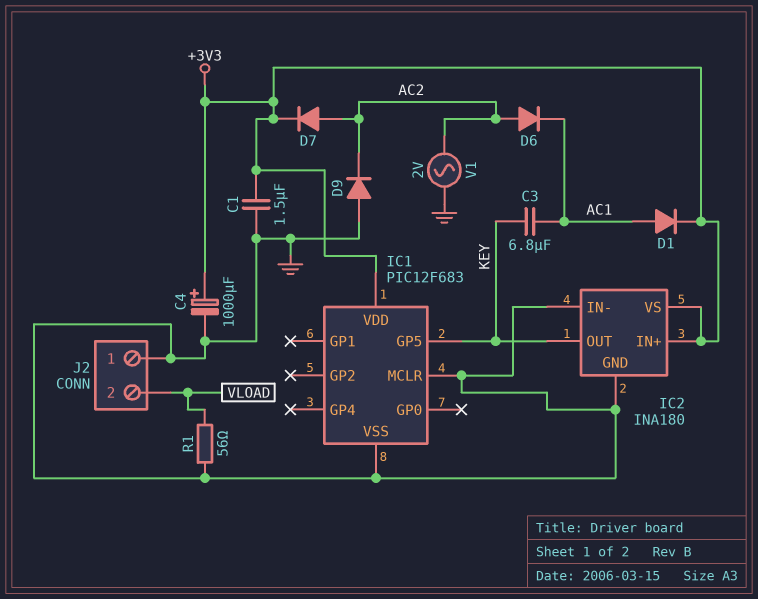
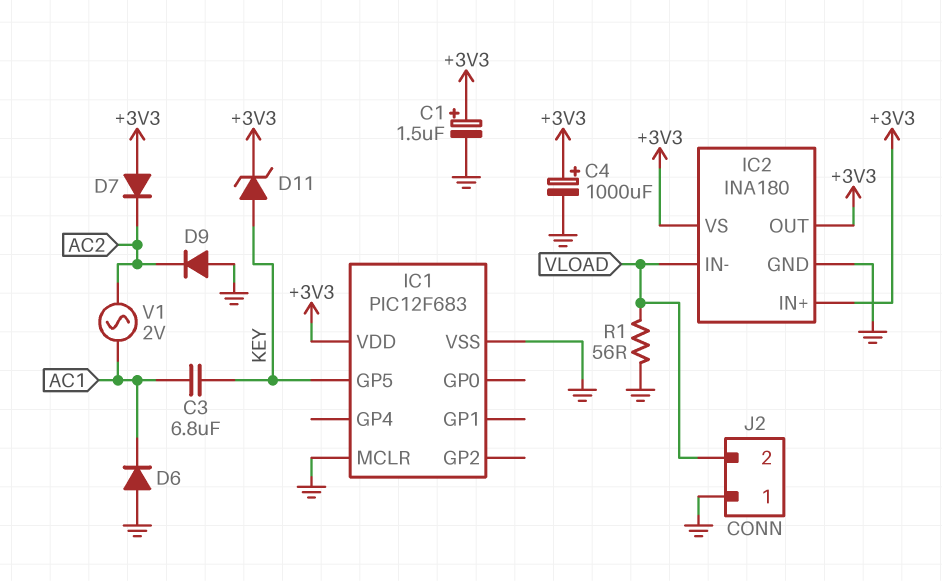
C1: 1.5uF (+3V3, GND) -> 1.5uF (plus +3V3, minus GND)
D1: diode (A AC1, K +3V3) -> none
D6: diode (A AC2, K AC1) -> diode (A GND, K AC1)
D7: diode (A AC2, K +3V3) -> diode (A +3V3, K AC2)
D11: none -> zener (A KEY, K +3V3)
IC2 pin IN-: GND -> VLOAD
IC2 pin OUT: KEY -> +3V3
V1: AC 2V (AC2, GND) -> AC 2V (AC1, AC2)

